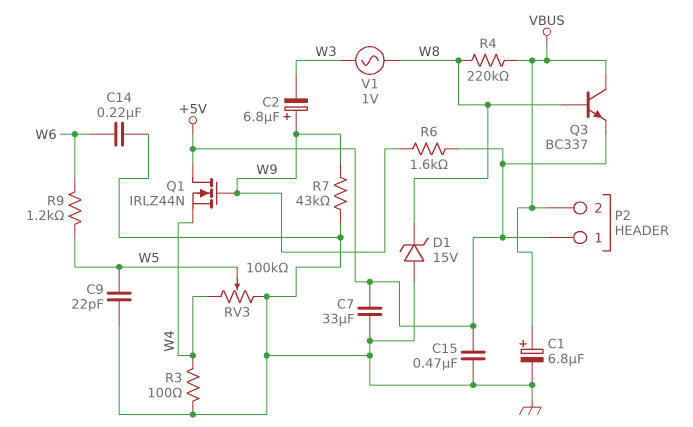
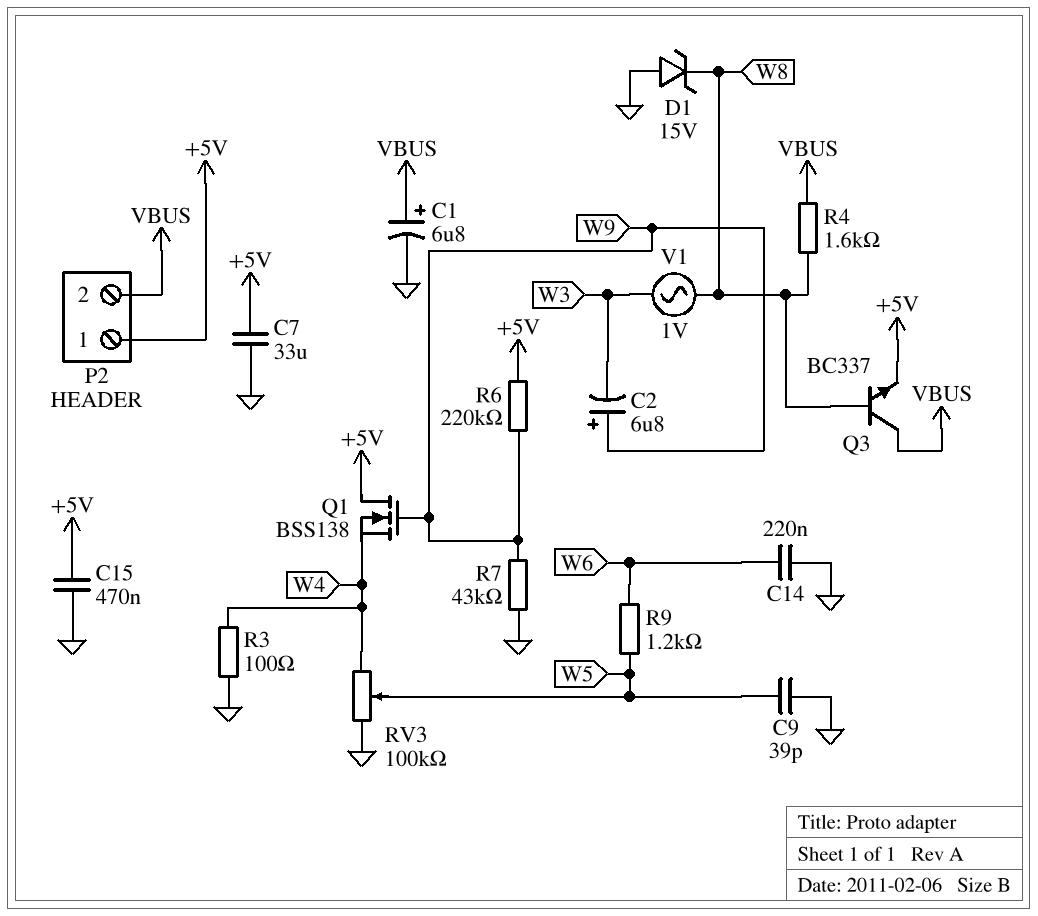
C9: 22pF (GND, W5) -> 39pF (GND, W5)
Q1: NMOS IRLZ44N (G W9, D +5V, S W4) -> NMOS BSS138 (G W9, D +5V, S W4)
R4: 220k (VBUS, W8) -> 1.6k (VBUS, W8)
R6: 1.6k (+5V, W9) -> 220k (+5V, W9)

